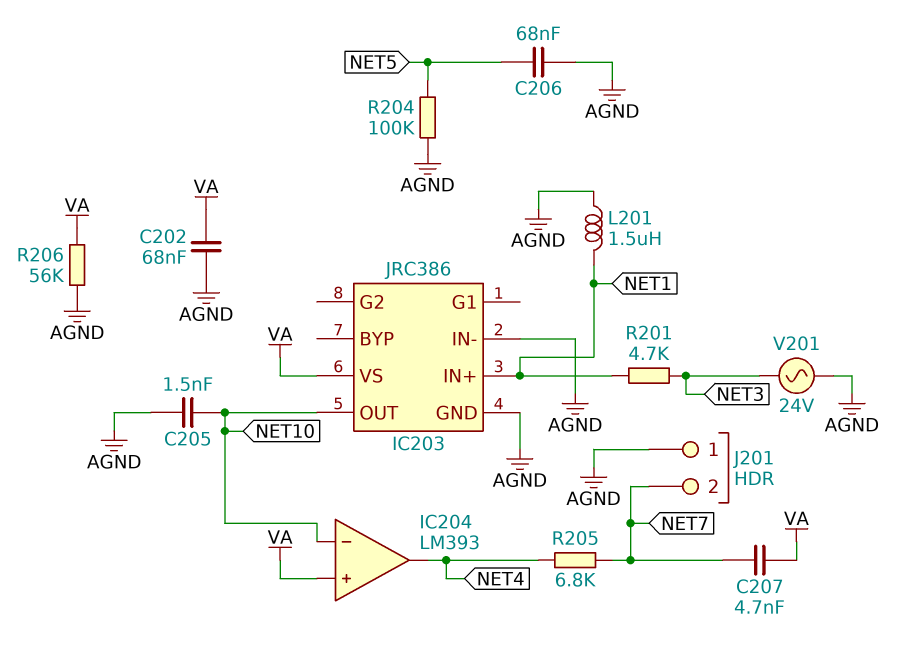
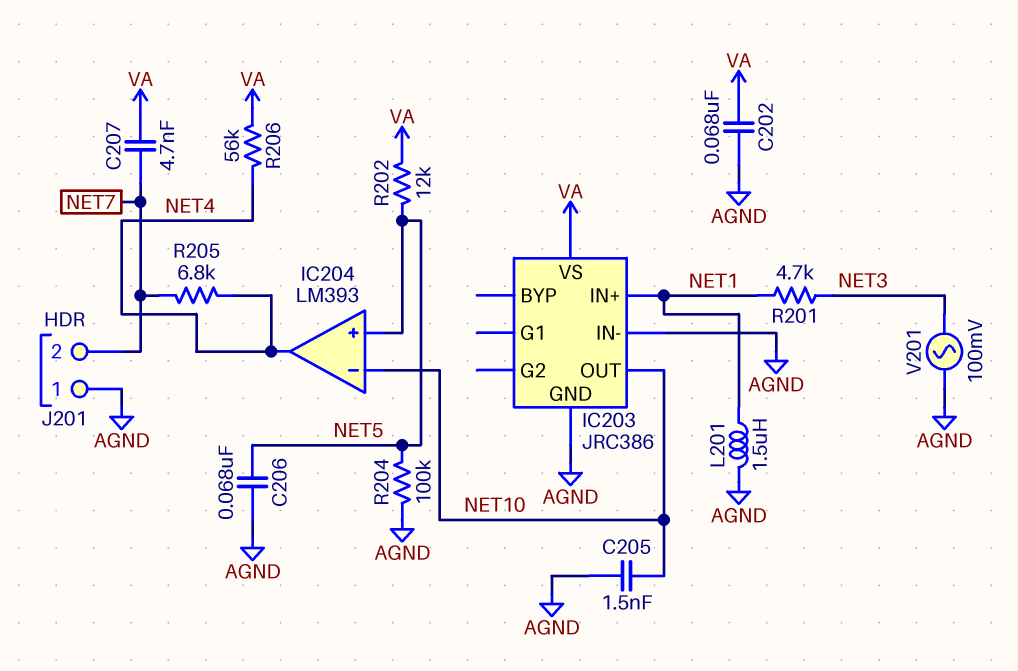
IC204 pin in+: VA -> NET5
R202: none -> 12k (NET5, VA)
R206: 56k (AGND, VA) -> 56k (NET4, VA)
V201: AC 24V (AGND, NET3) -> AC 100mV (AGND, NET3)

